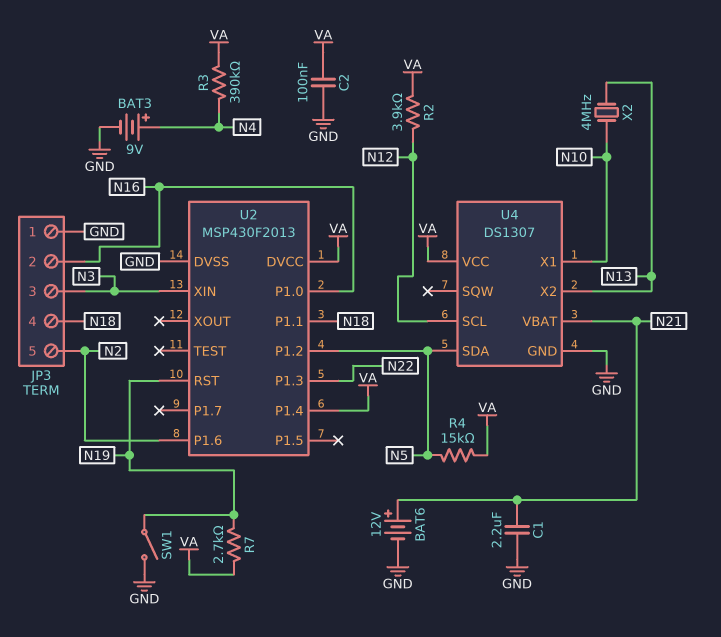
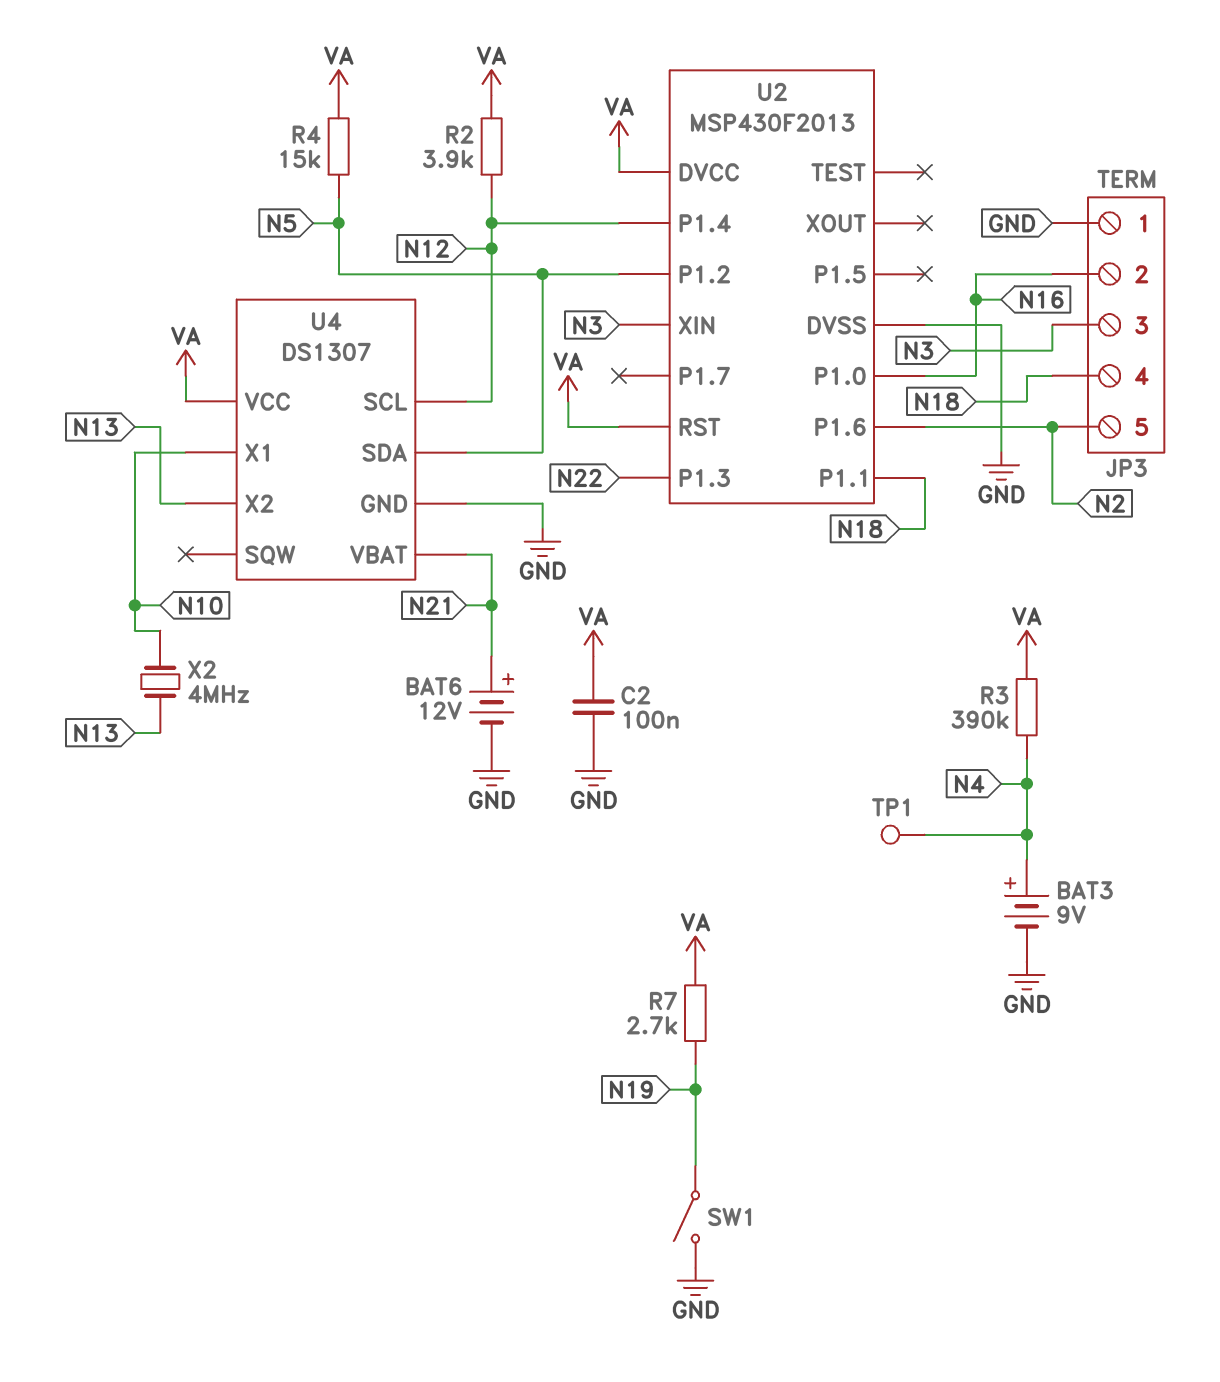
C1: 2.2uF (GND, N21) -> none
TP1: none -> test point (N4)
U2 pin P1.4: VA -> N12
U2 pin RST: N19 -> VA

